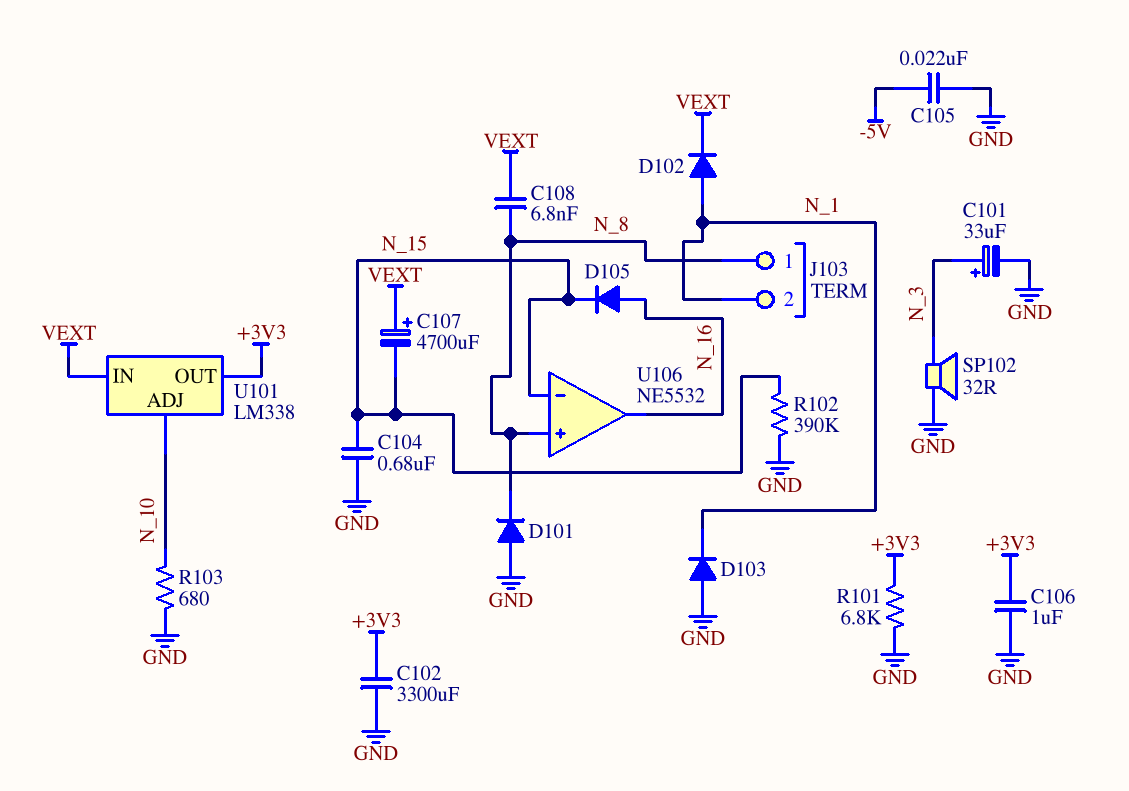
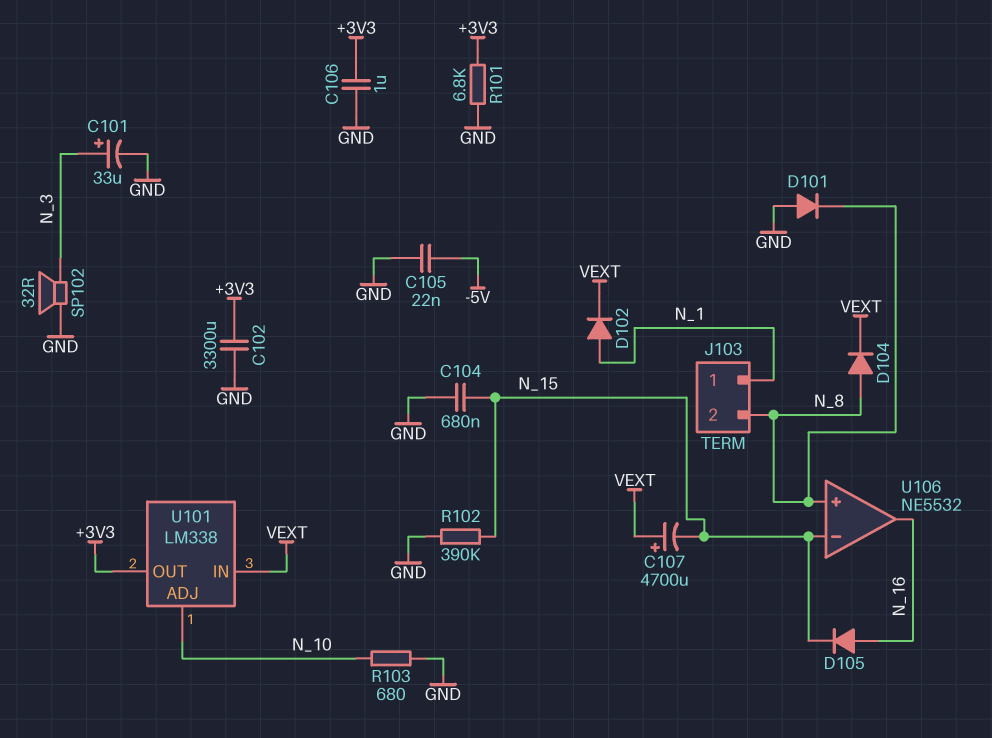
C108: 6.8nF (N_8, VEXT) -> none
D103: diode (A GND, K N_1) -> none
D104: none -> diode (A N_8, K VEXT)
J103 pin 1: N_8 -> N_1
J103 pin 2: N_1 -> N_8

